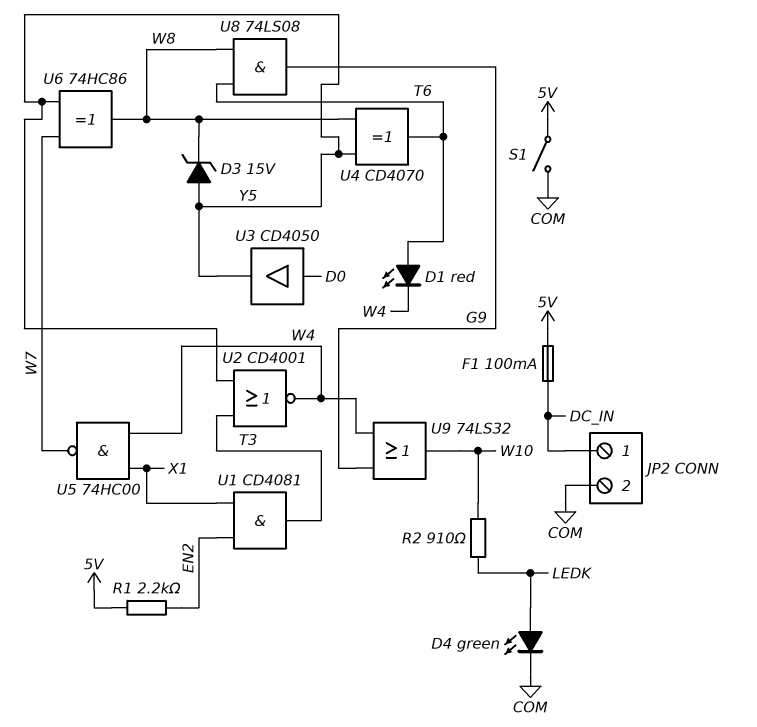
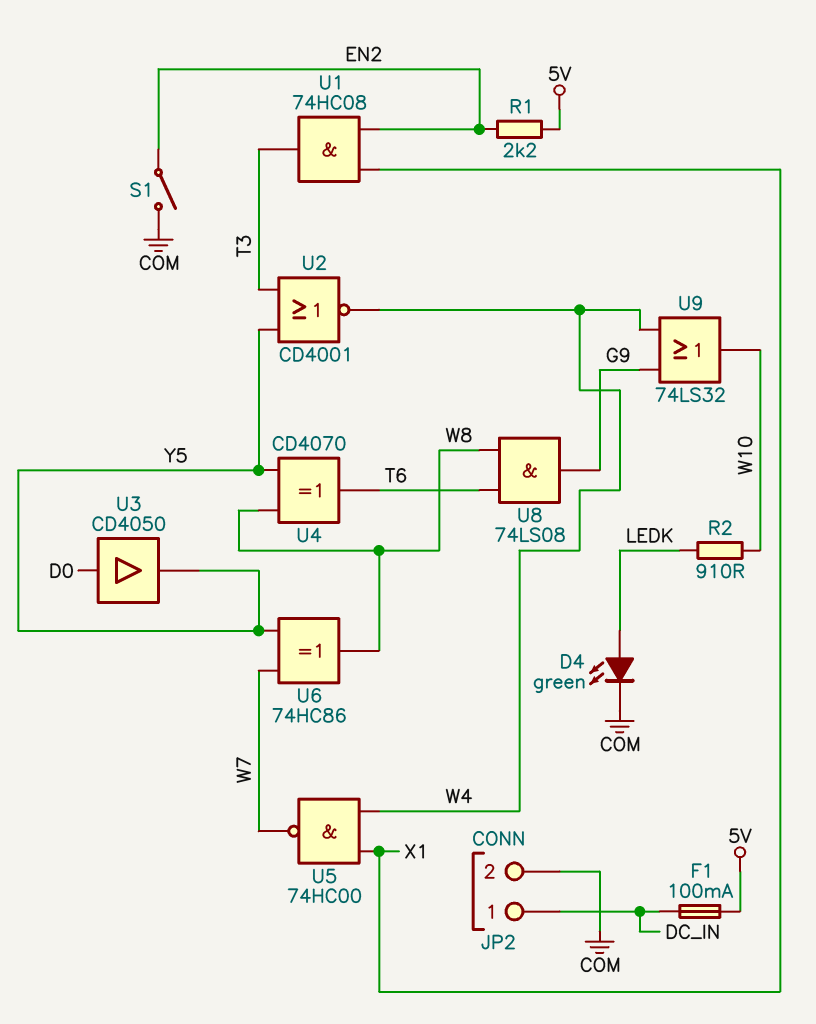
D1: LED red (A T6, K W4) -> none
D3: zener 15V (A Y5, K W8) -> none
S1: switch (5V, COM) -> switch (COM, EN2)
U1: AND CD4081 (in EN2, in X1, out T3) -> AND 74HC08 (in EN2, in X1, out T3)

